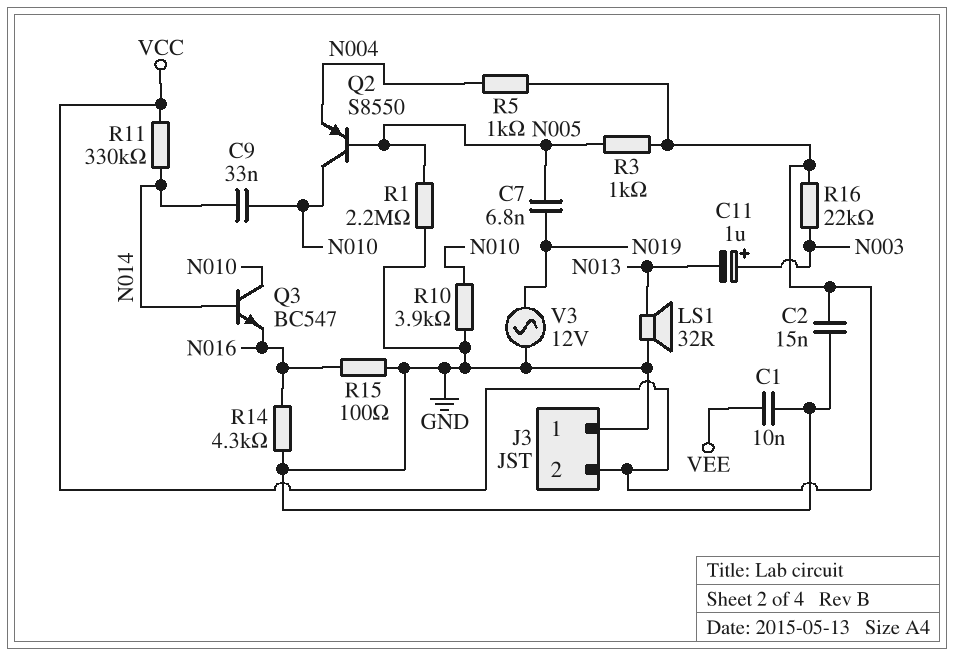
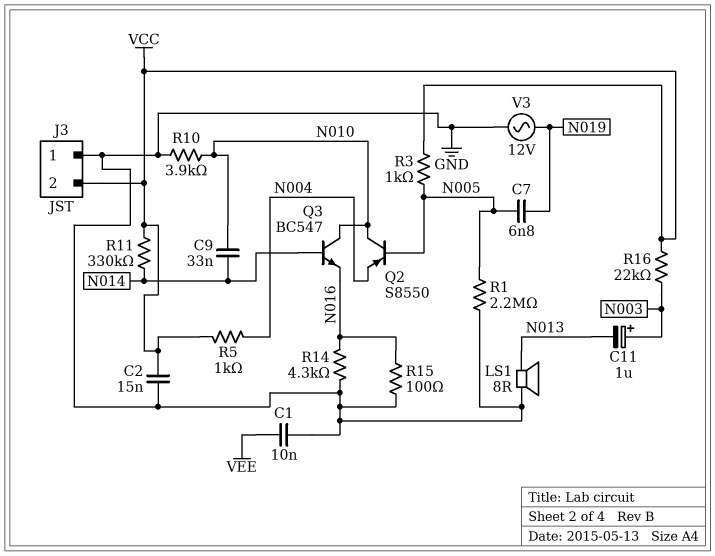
LS1: speaker 32R (GND, N013) -> speaker 8R (GND, N013)

